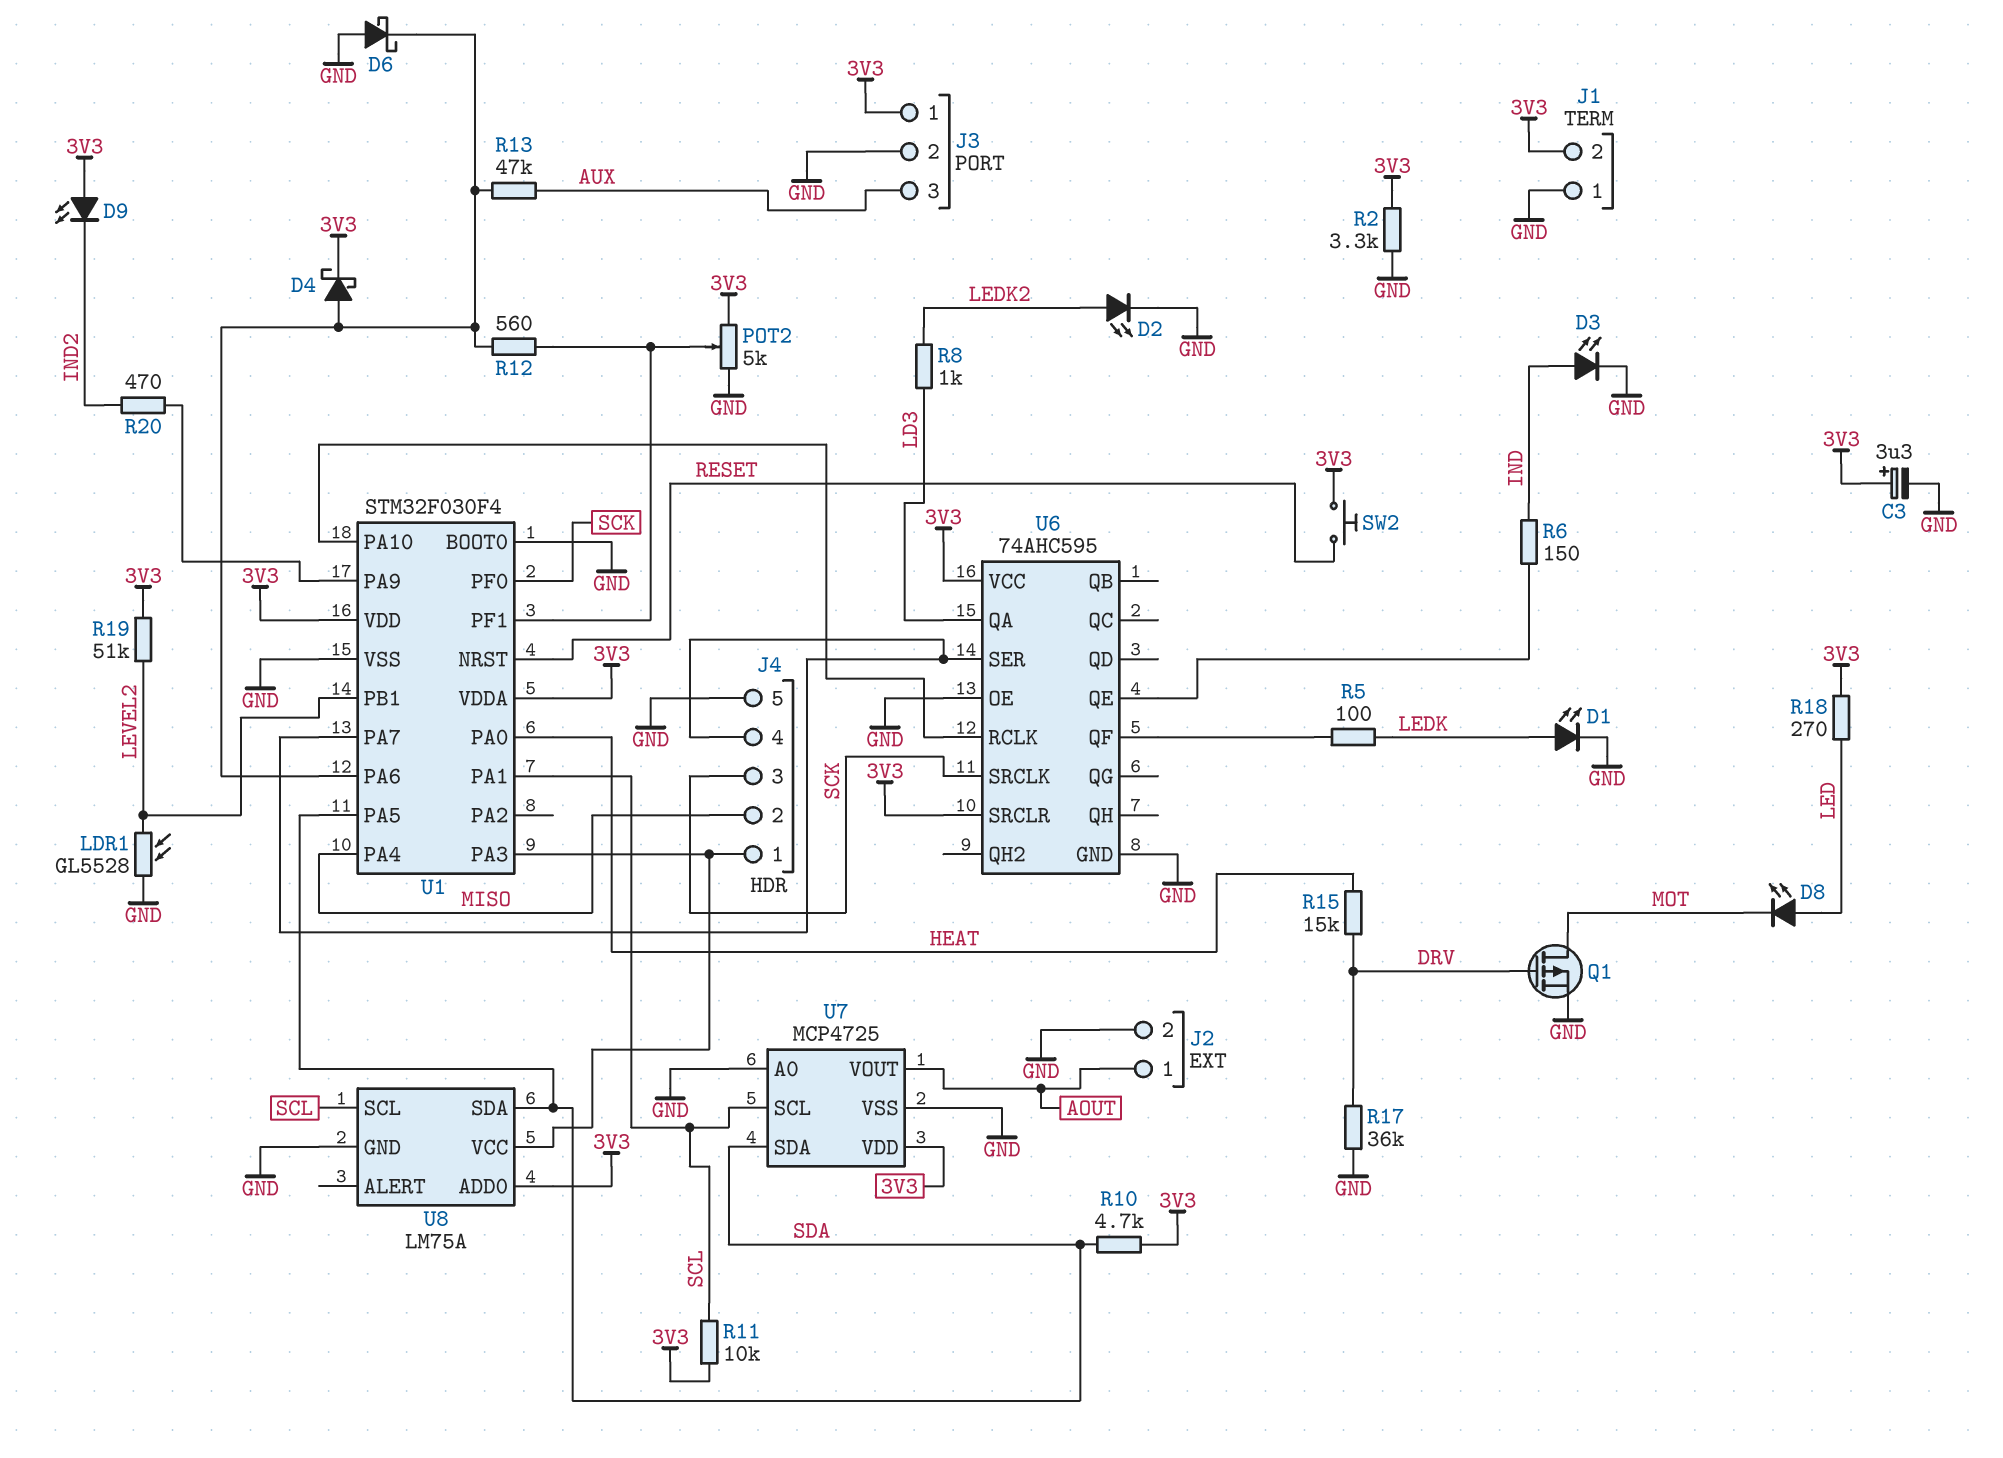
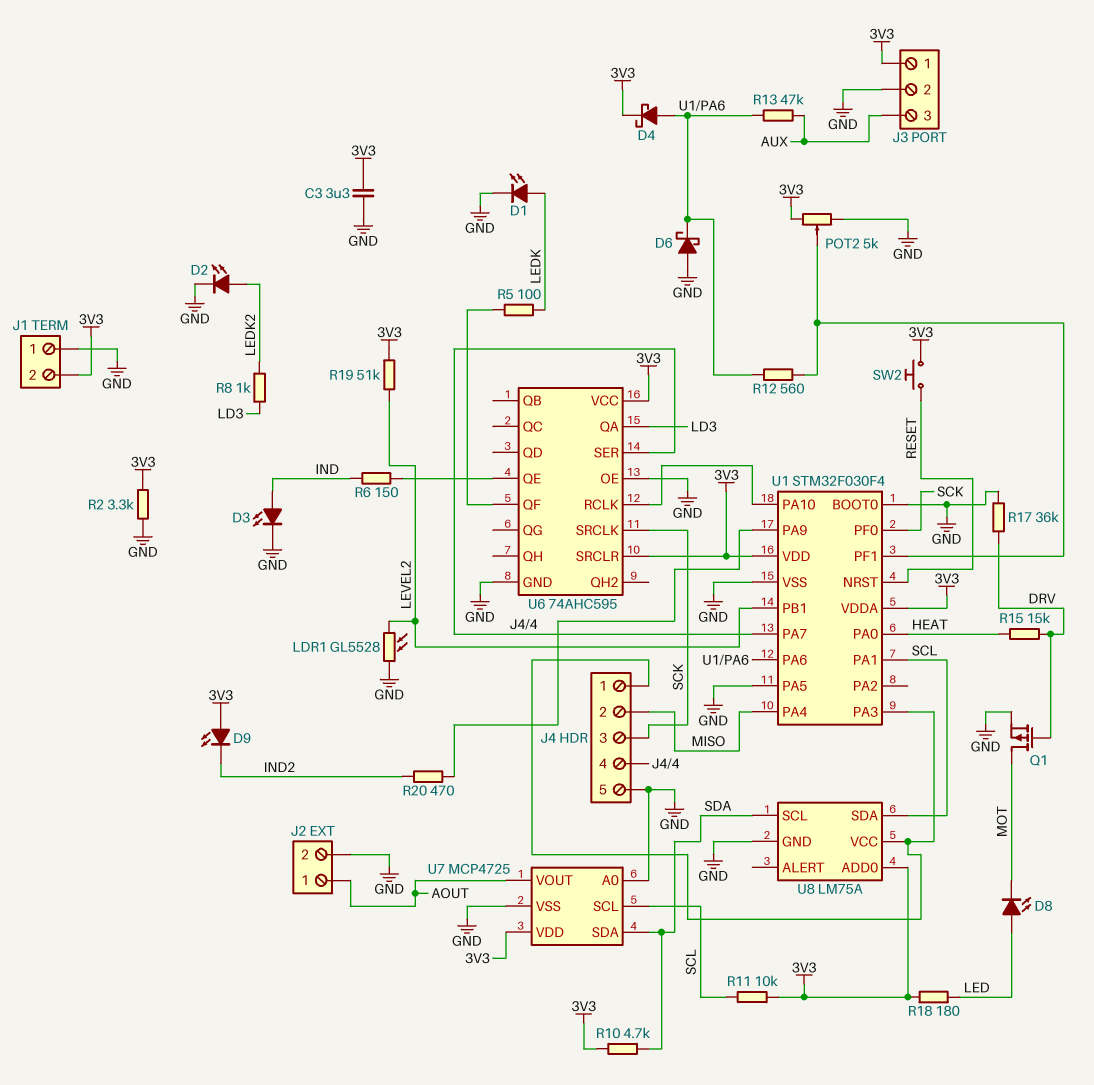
C3: 3.3uF (plus 3V3, minus GND) -> 3.3uF (3V3, GND)
R18: 270 (3V3, LED) -> 180 (3V3, LED)
U1 pin PA5: SDA -> GND
U8 pin SCL: SCL -> SDA
U8 pin SDA: SDA -> SCL

